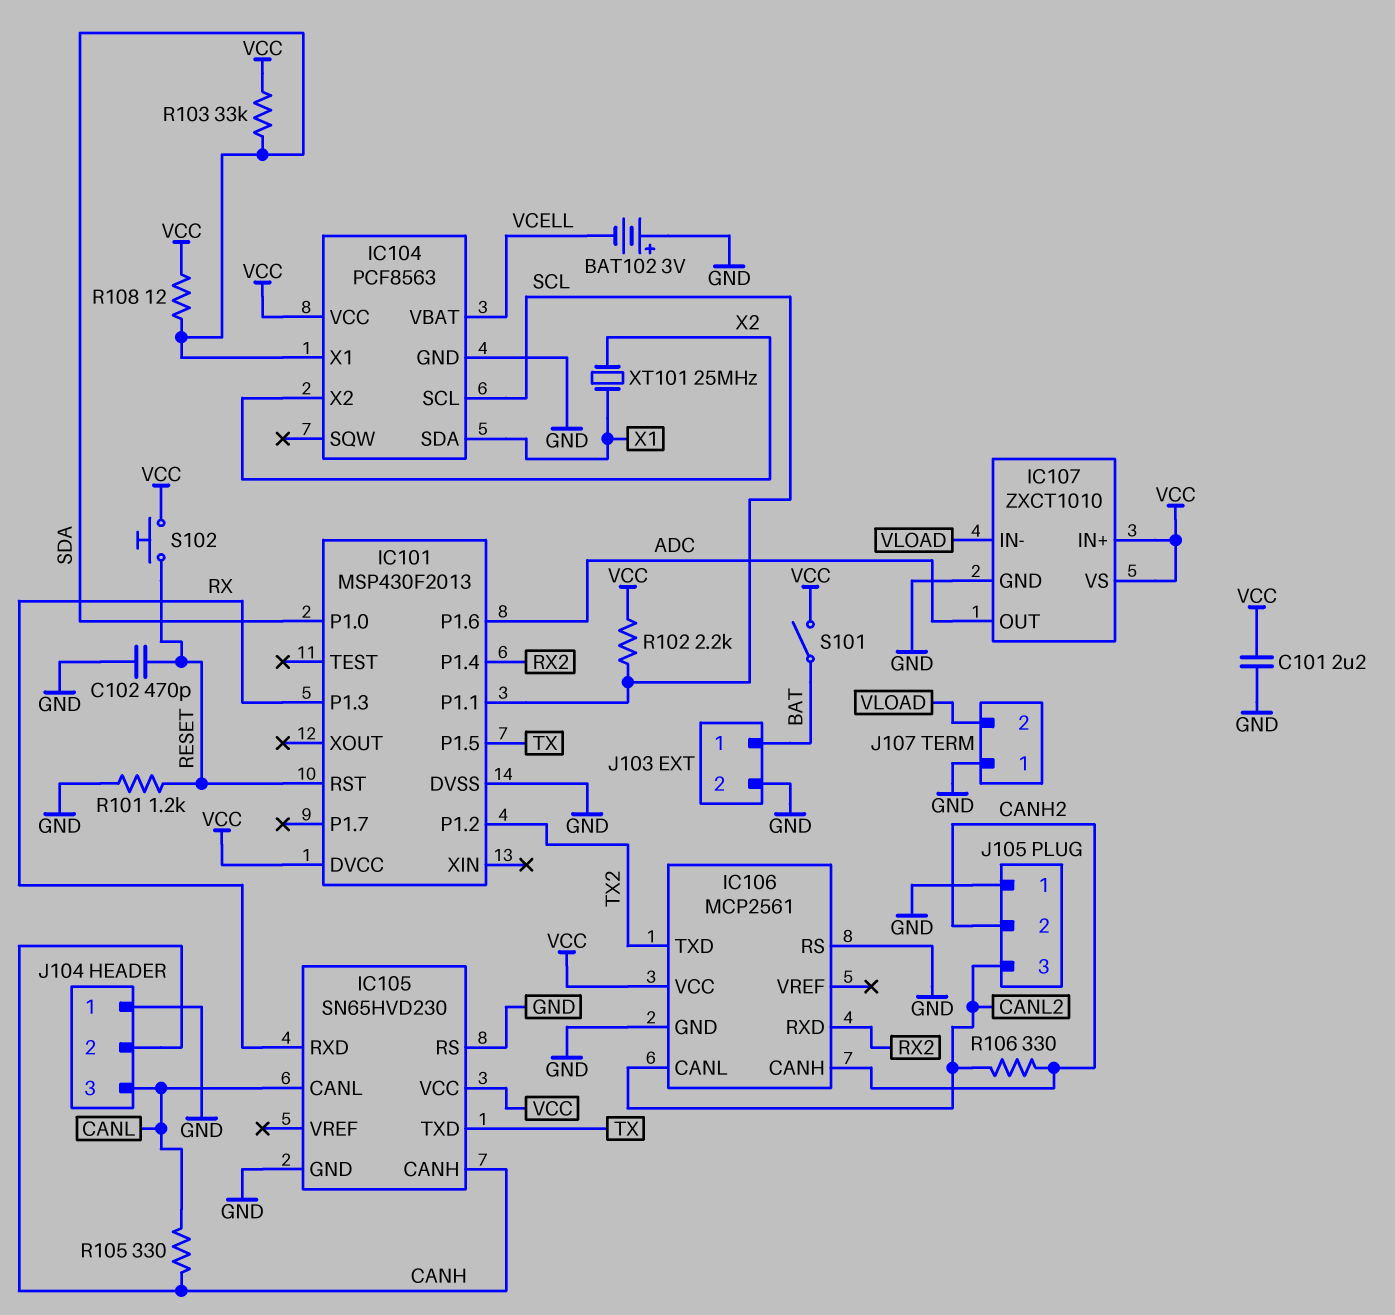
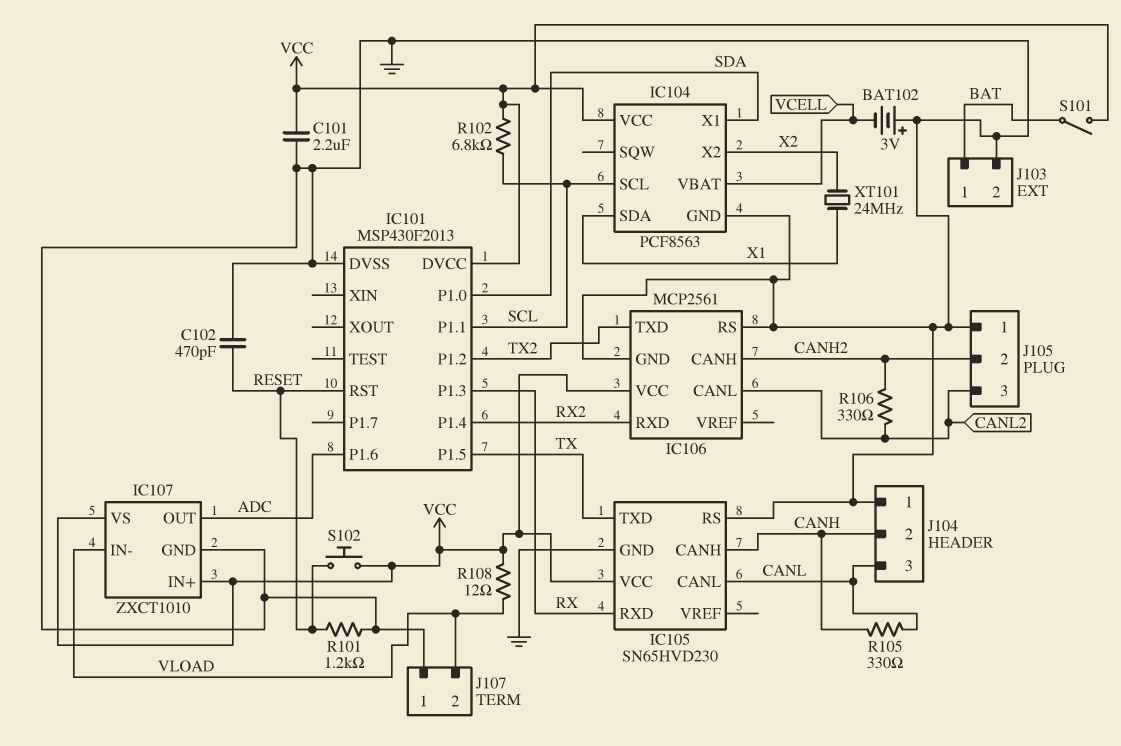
R102: 2.2k (SCL, VCC) -> 6.8k (SCL, VCC)
R103: 33k (SDA, VCC) -> none
R108: 12 (SDA, VCC) -> 12 (VCC, VLOAD)
XT101: 25MHz (X1, X2) -> 24MHz (X1, X2)

